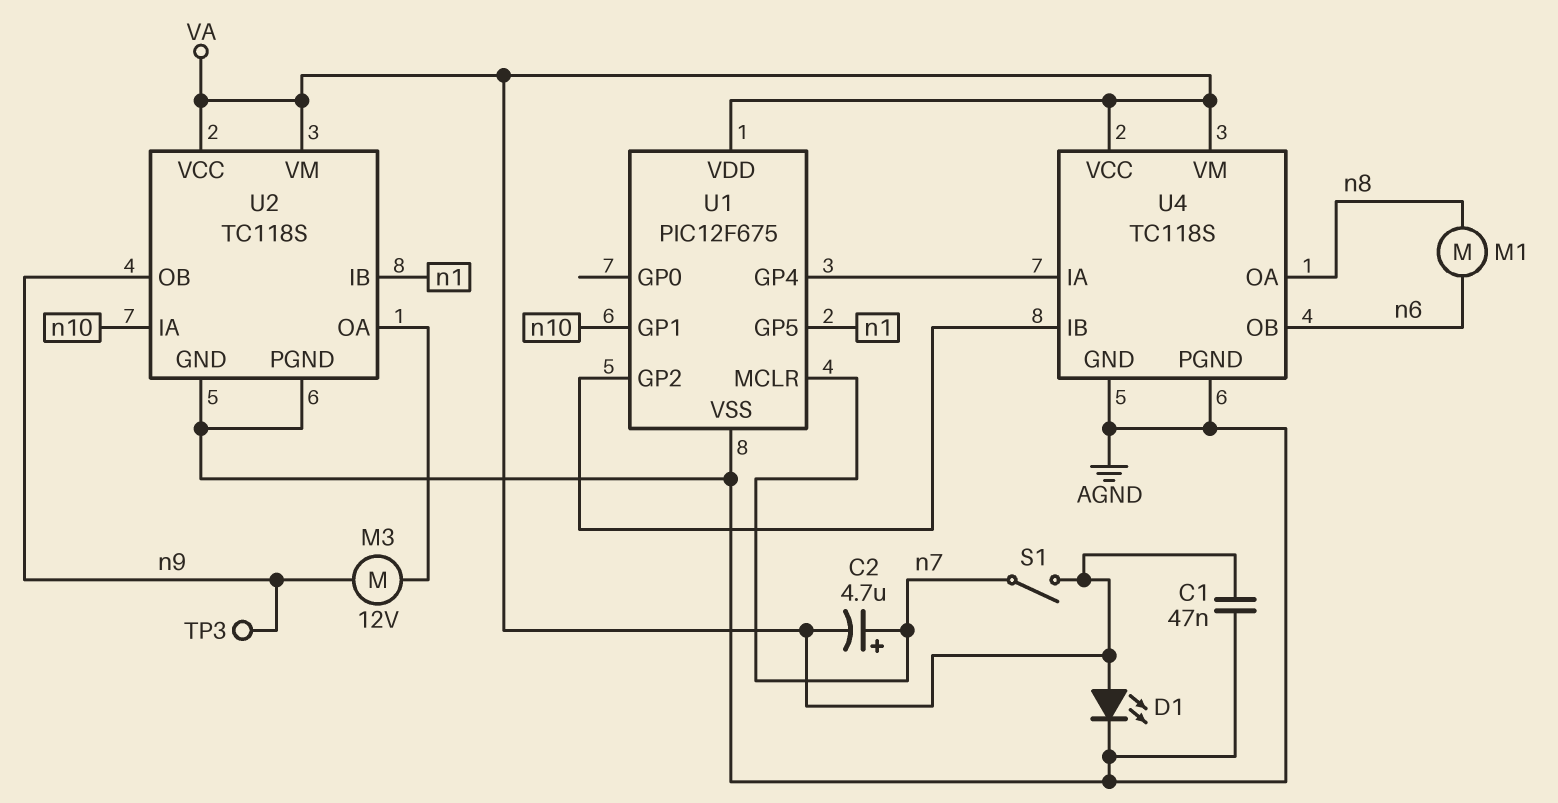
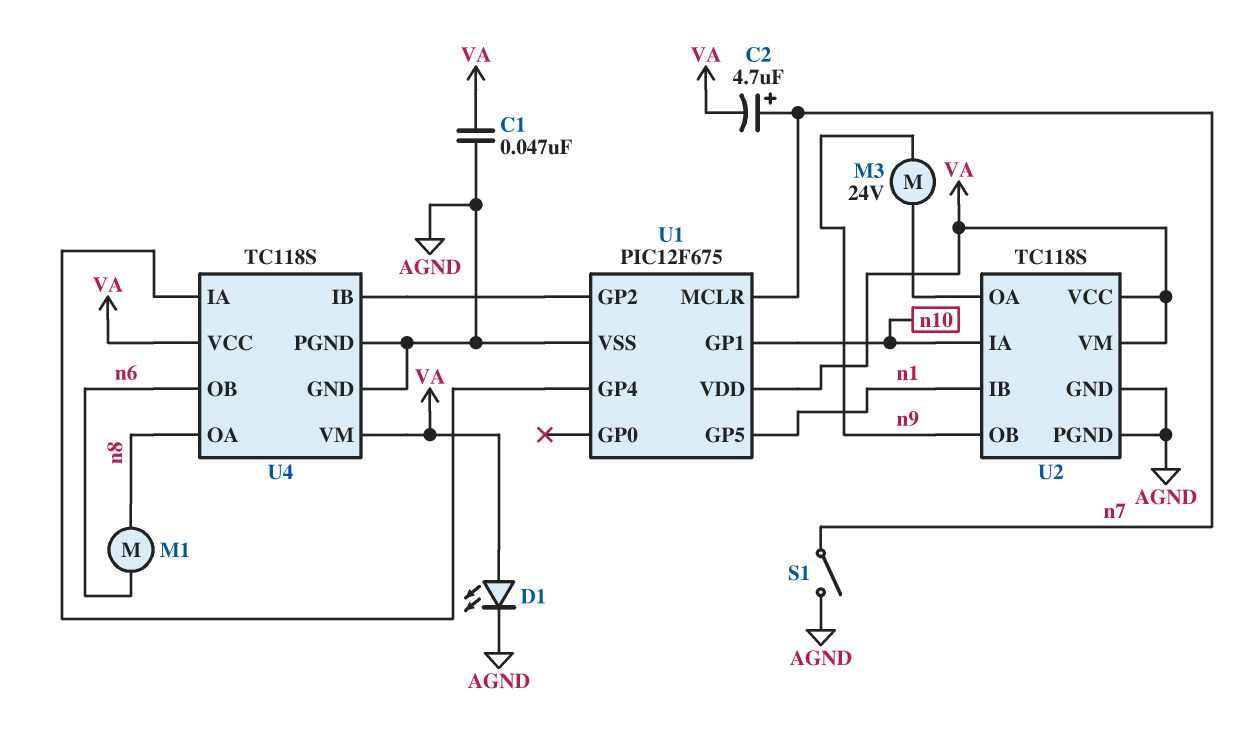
M3: motor 12V (U2/OA, n9) -> motor 24V (U2/OA, n9)
S1: switch (VA, n7) -> switch (AGND, n7)
TP3: test point (n9) -> none

